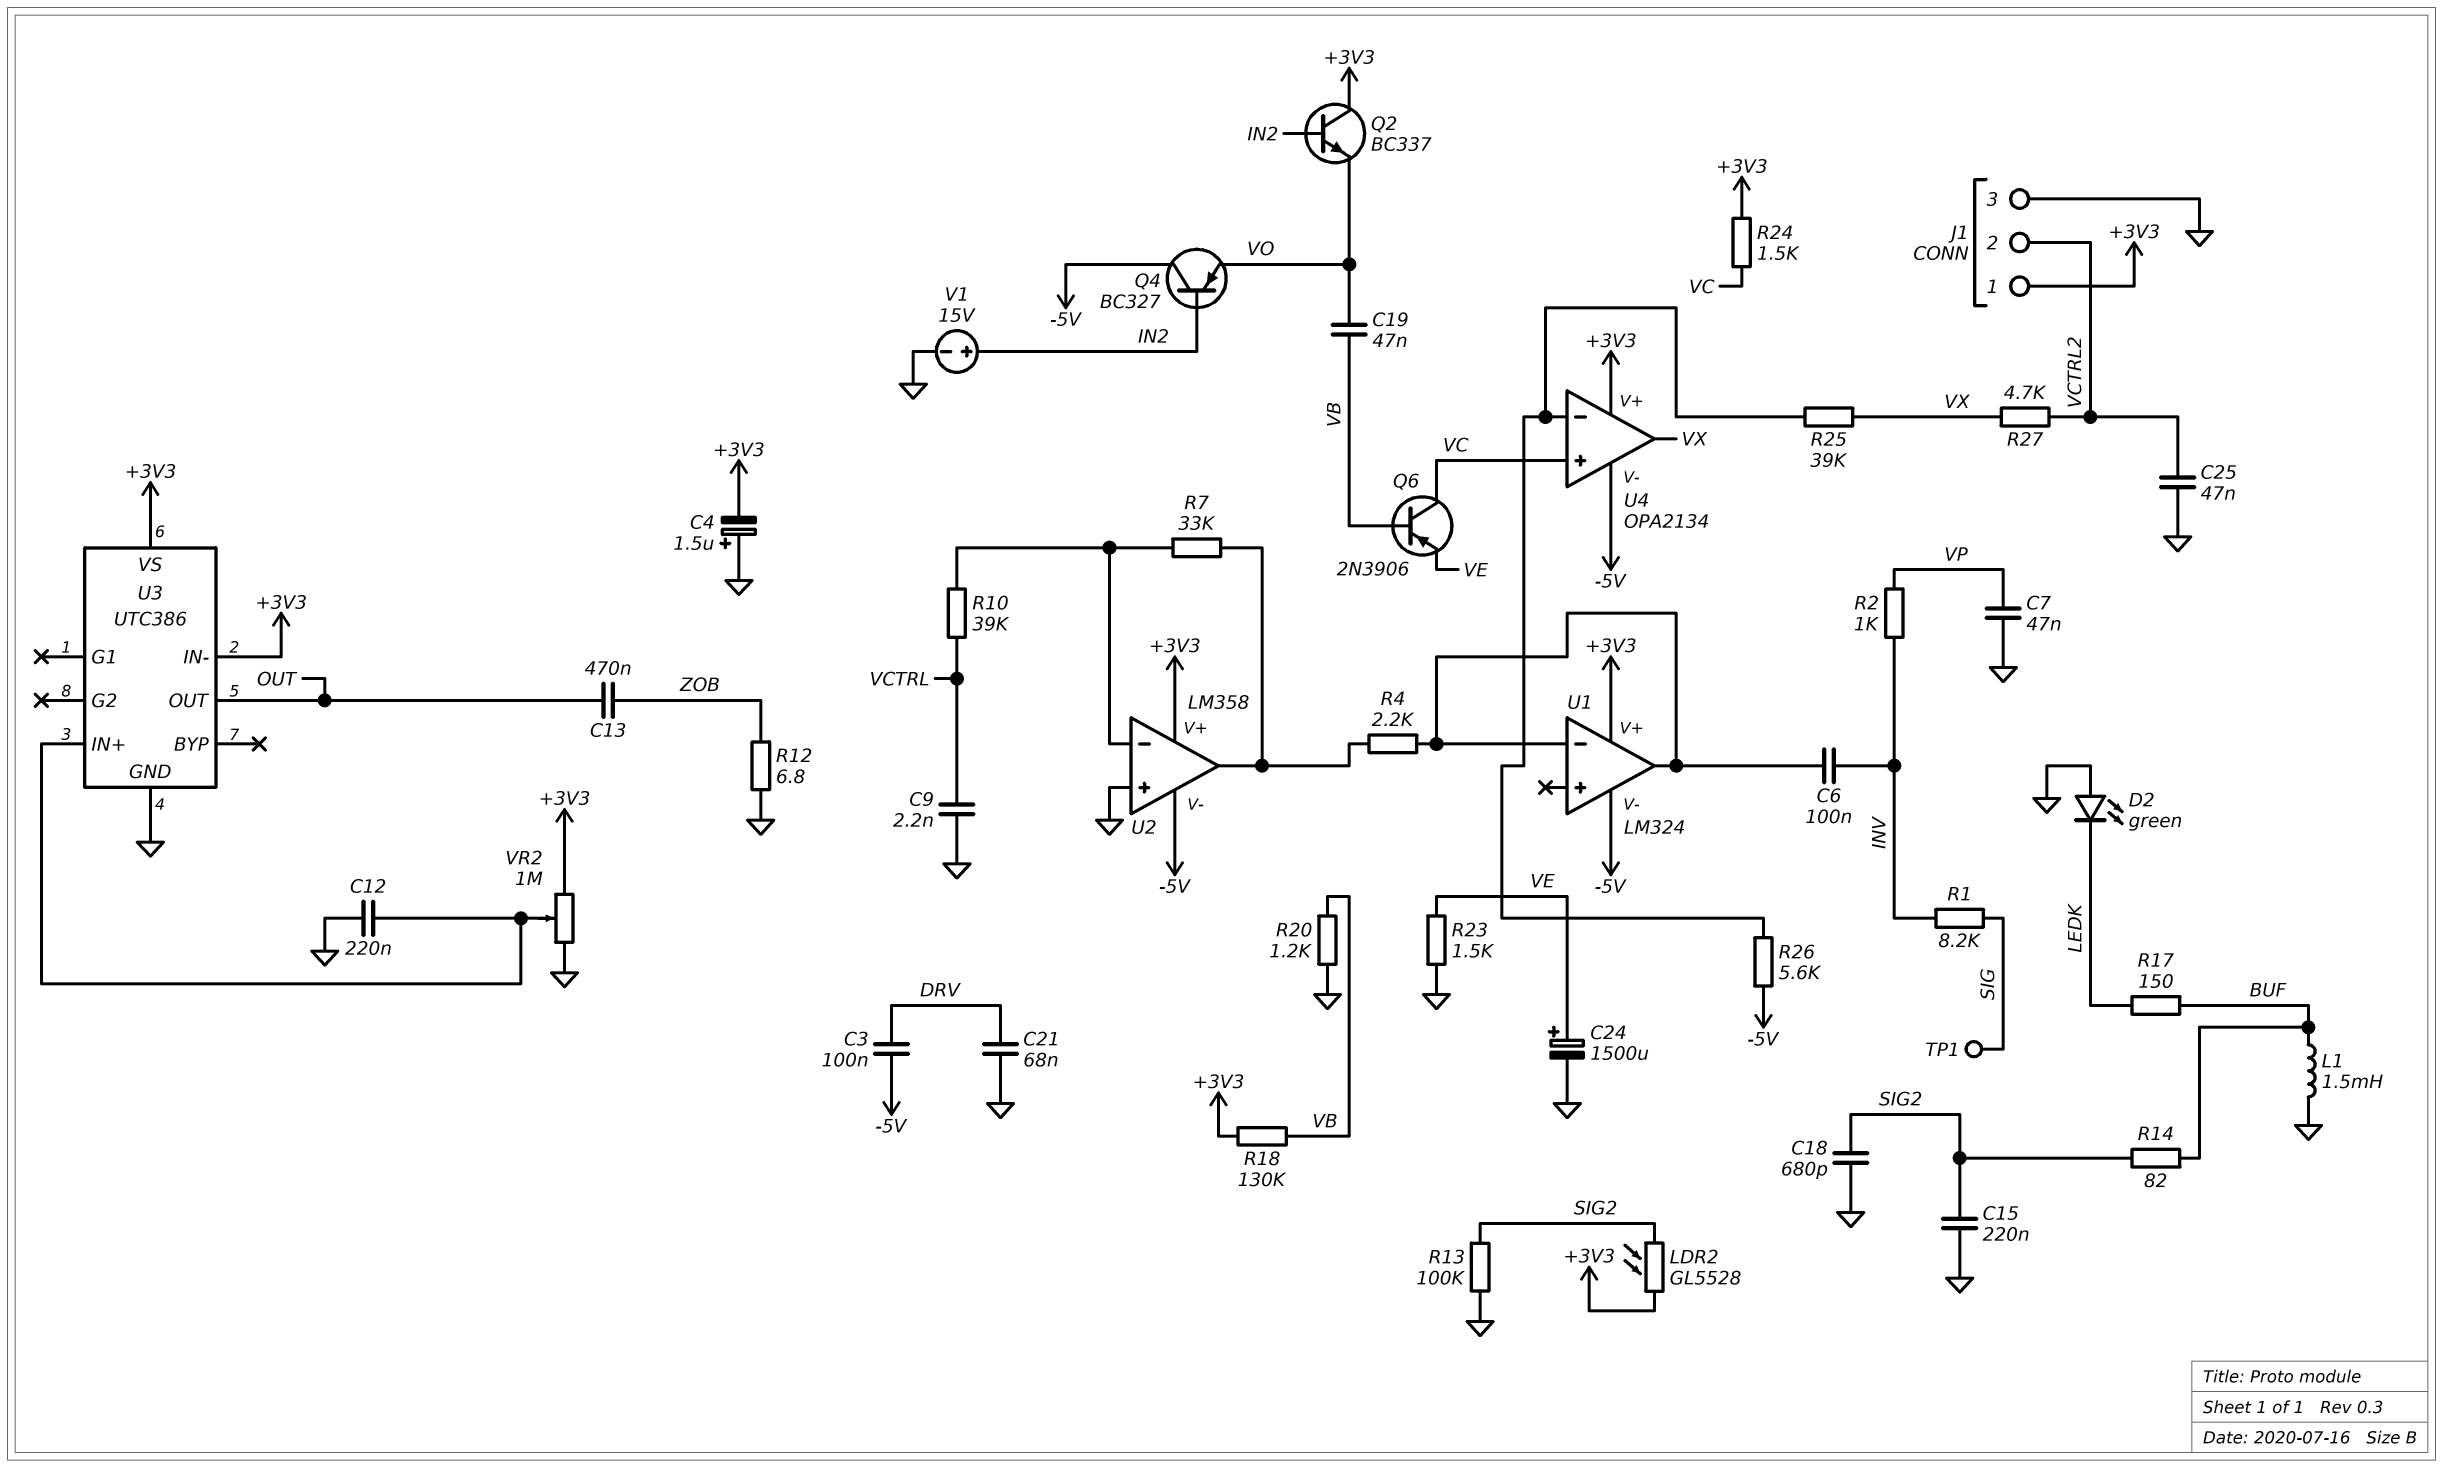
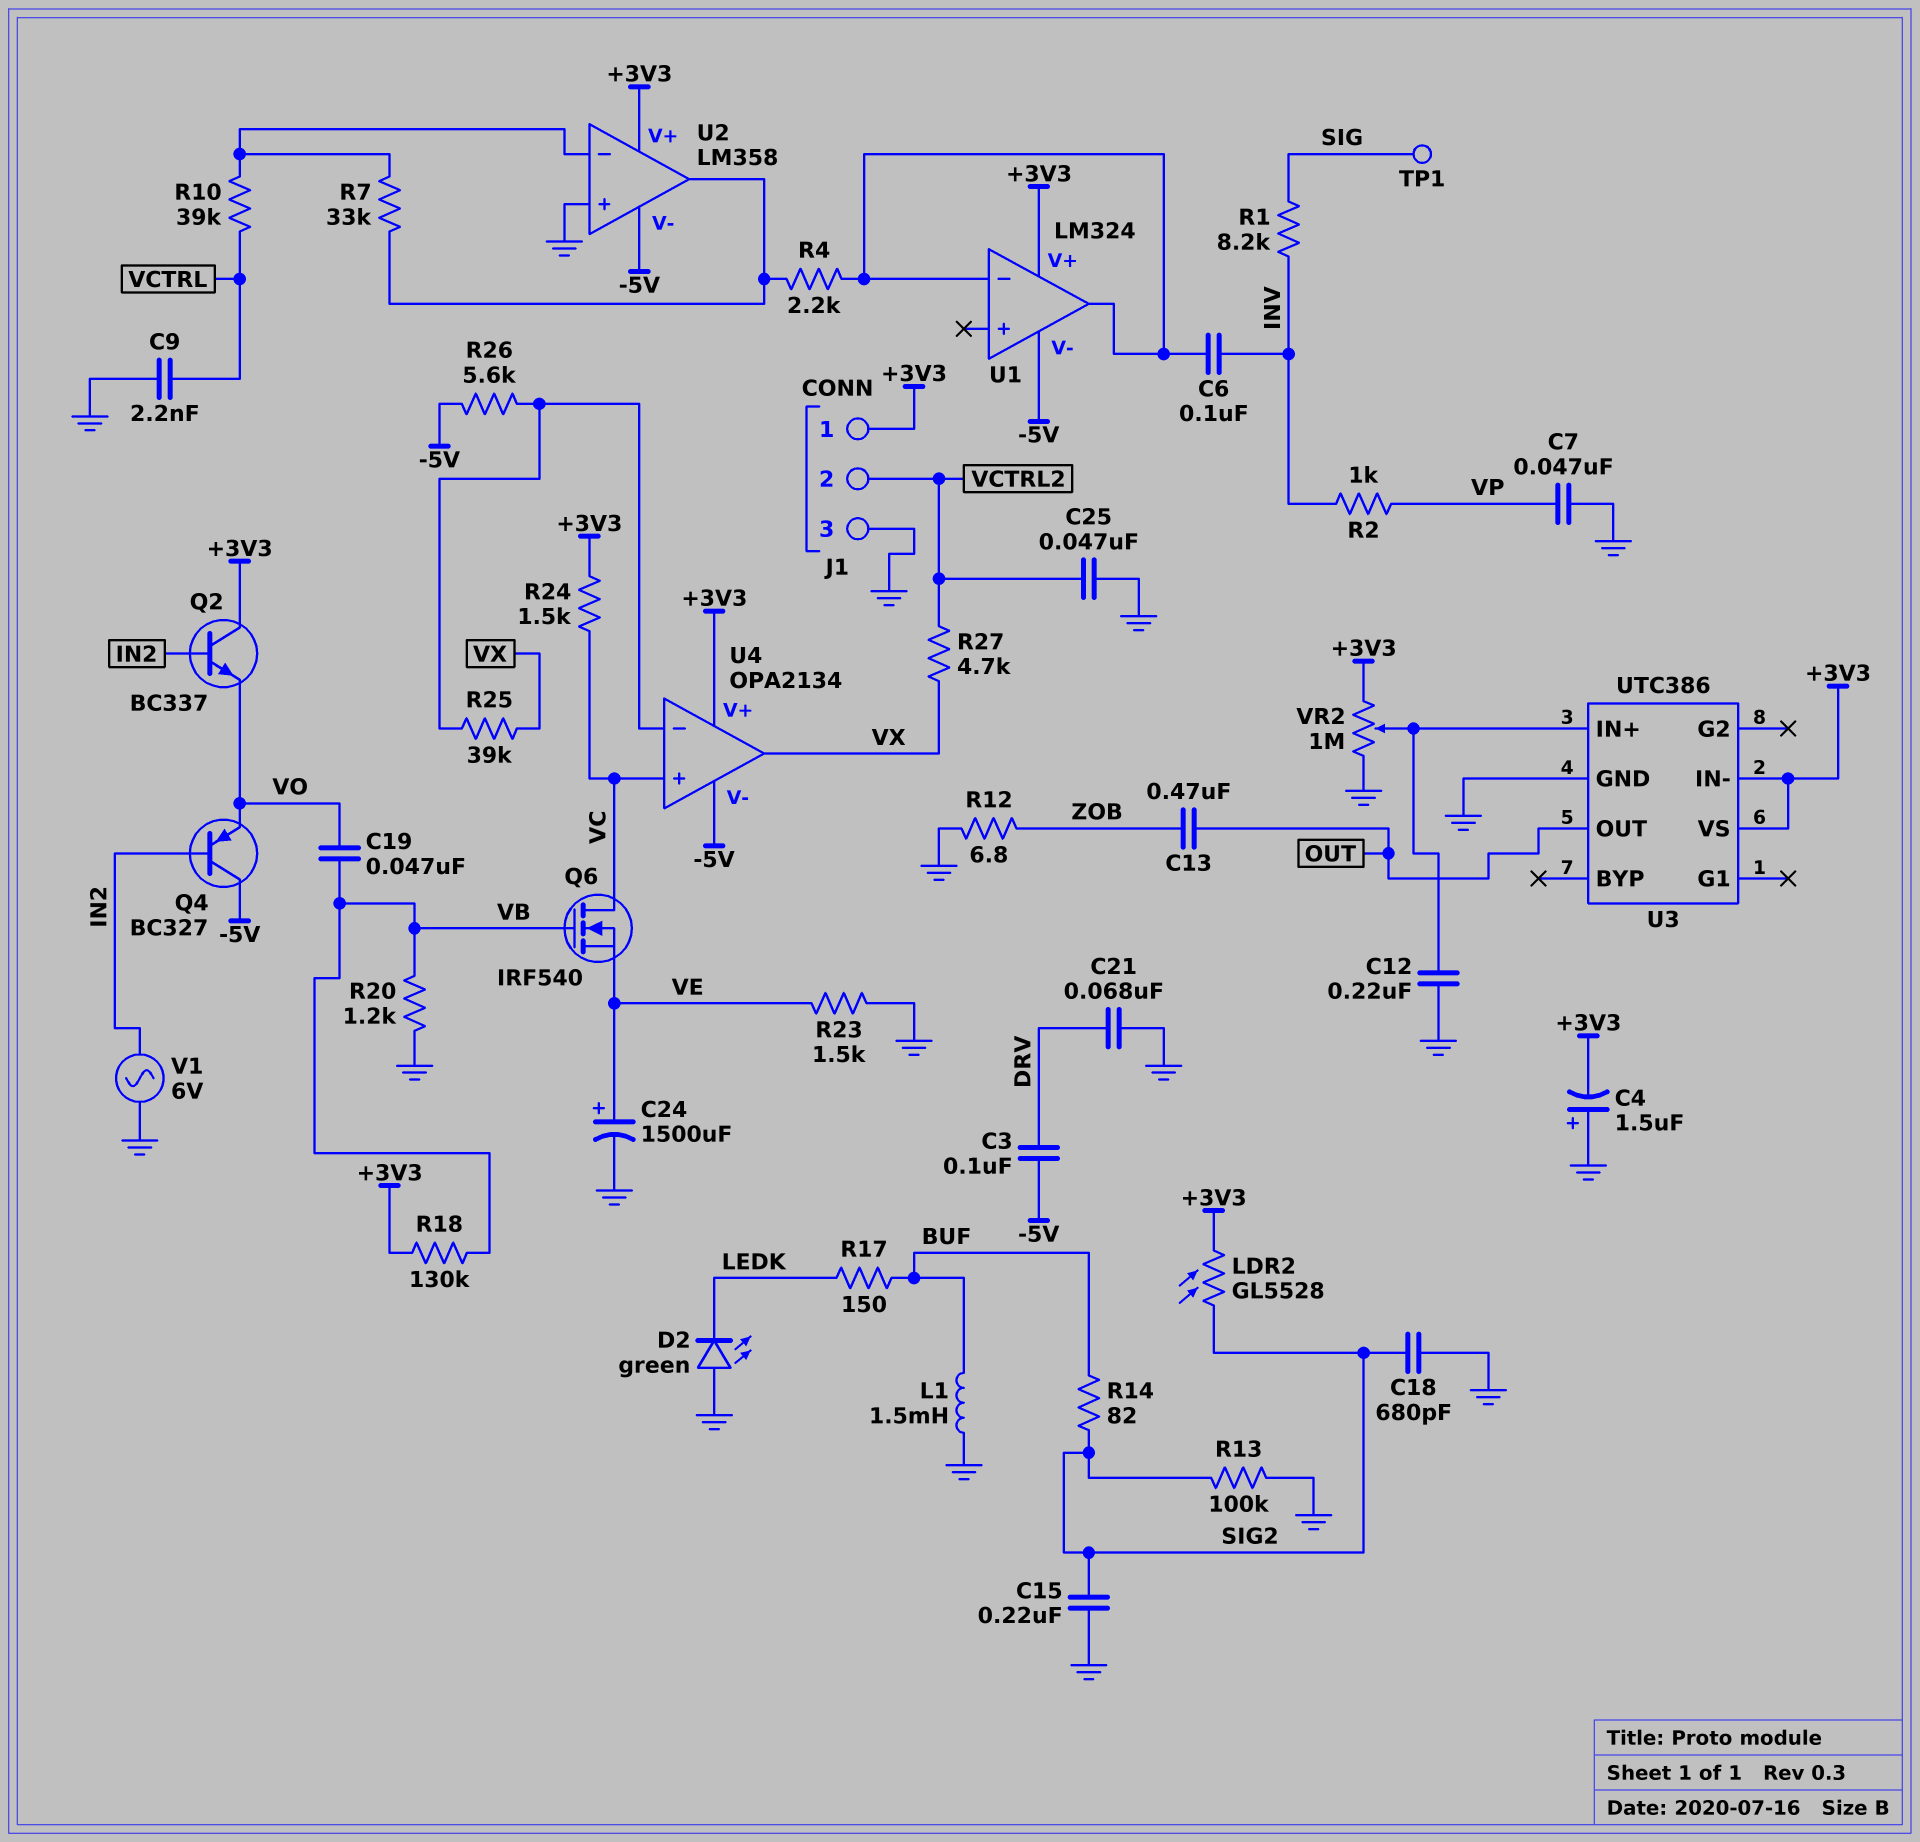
Q6: PNP 2N3906 (B VB, C VC, E VE) -> NMOS IRF540 (G VB, D VC, S VE)
V1: 15V (plus IN2, minus GND) -> AC 6V (GND, IN2)

